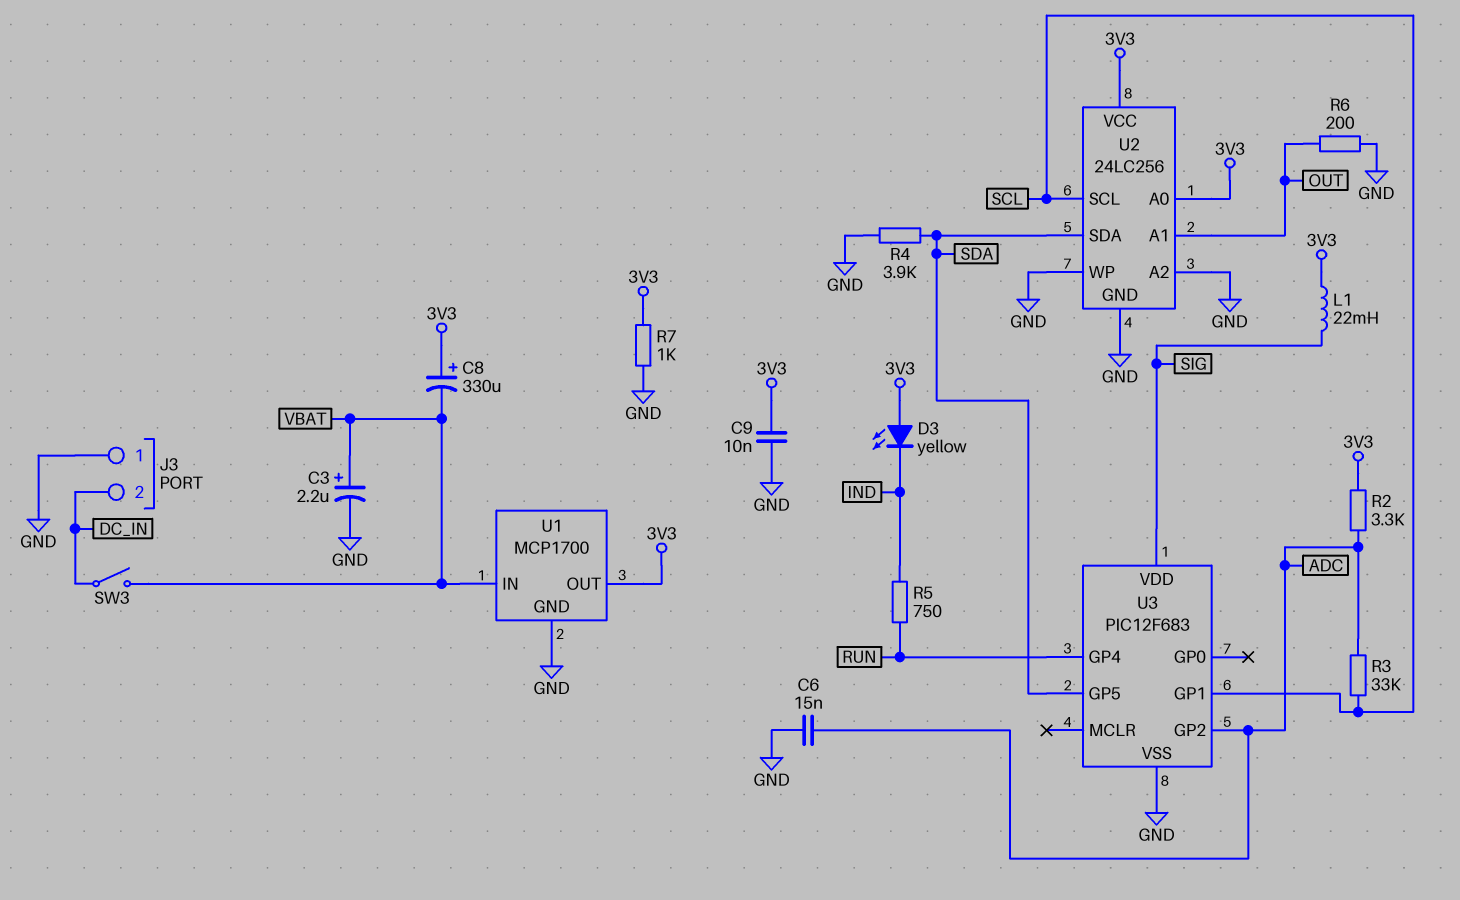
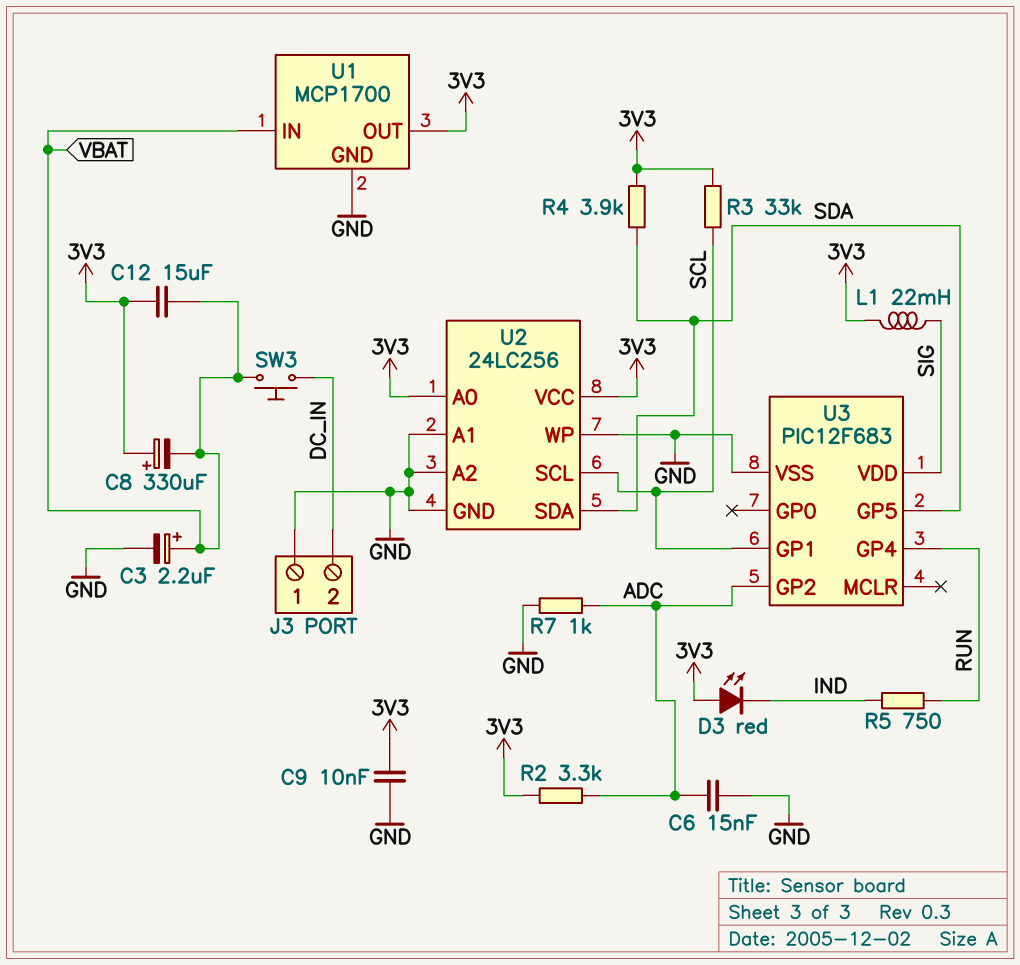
C12: none -> 15uF (3V3, VBAT)
D3: LED yellow (A 3V3, K IND) -> LED red (A 3V3, K IND)
R3: 33k (ADC, SCL) -> 33k (3V3, SCL)
R4: 3.9k (GND, SDA) -> 3.9k (3V3, SDA)
R6: 200 (GND, OUT) -> none
R7: 1k (3V3, GND) -> 1k (ADC, GND)
SW3: switch (DC_IN, VBAT) -> button (DC_IN, VBAT)
U2 pin A1: OUT -> GND

